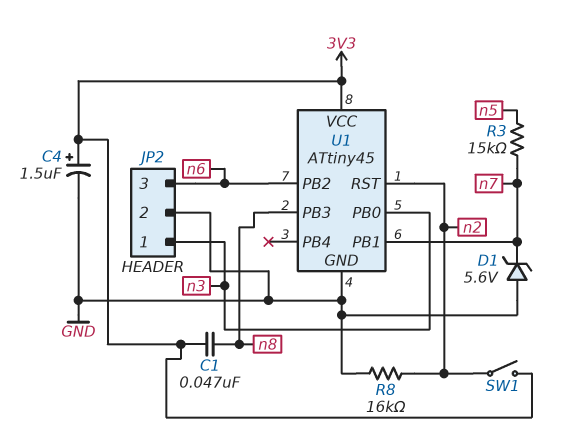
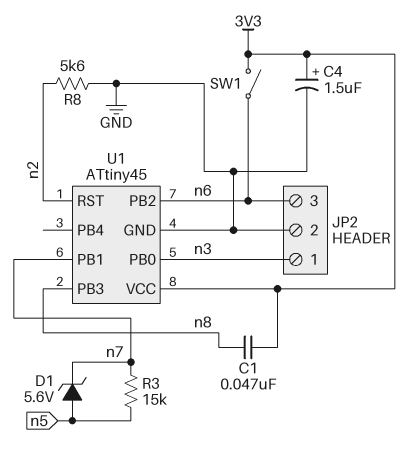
D1: zener 5.6V (A GND, K n7) -> zener 5.6V (A n5, K n7)
R8: 16k (GND, n2) -> 5.6k (GND, n2)
SW1: switch (3V3, n2) -> switch (3V3, n6)

